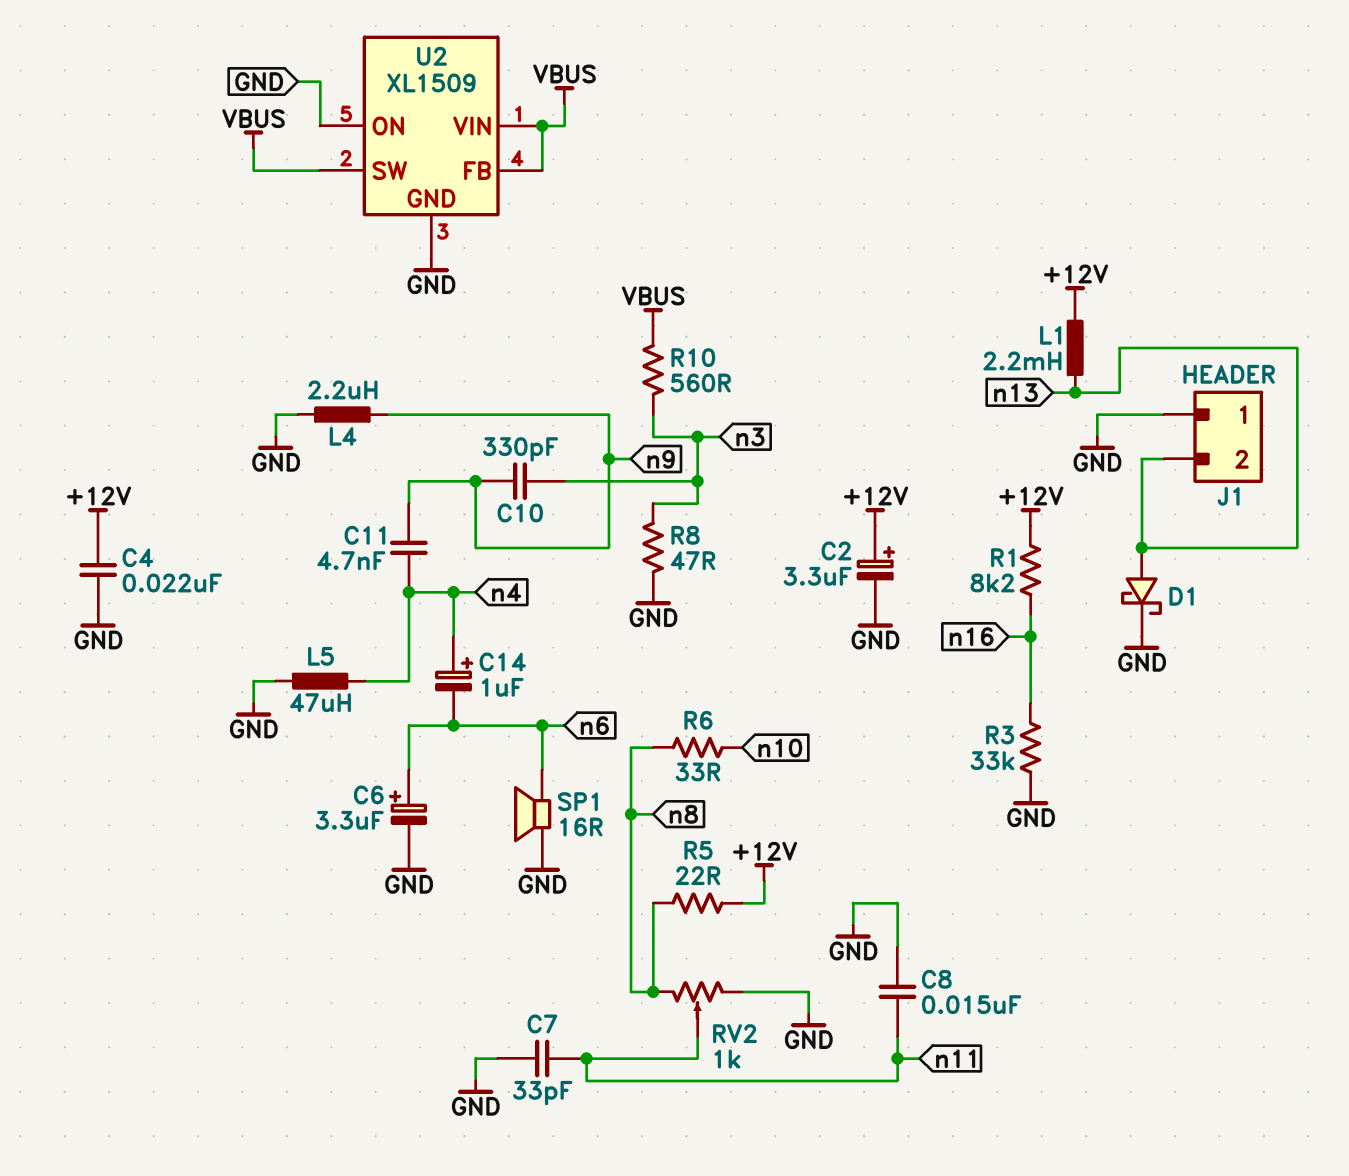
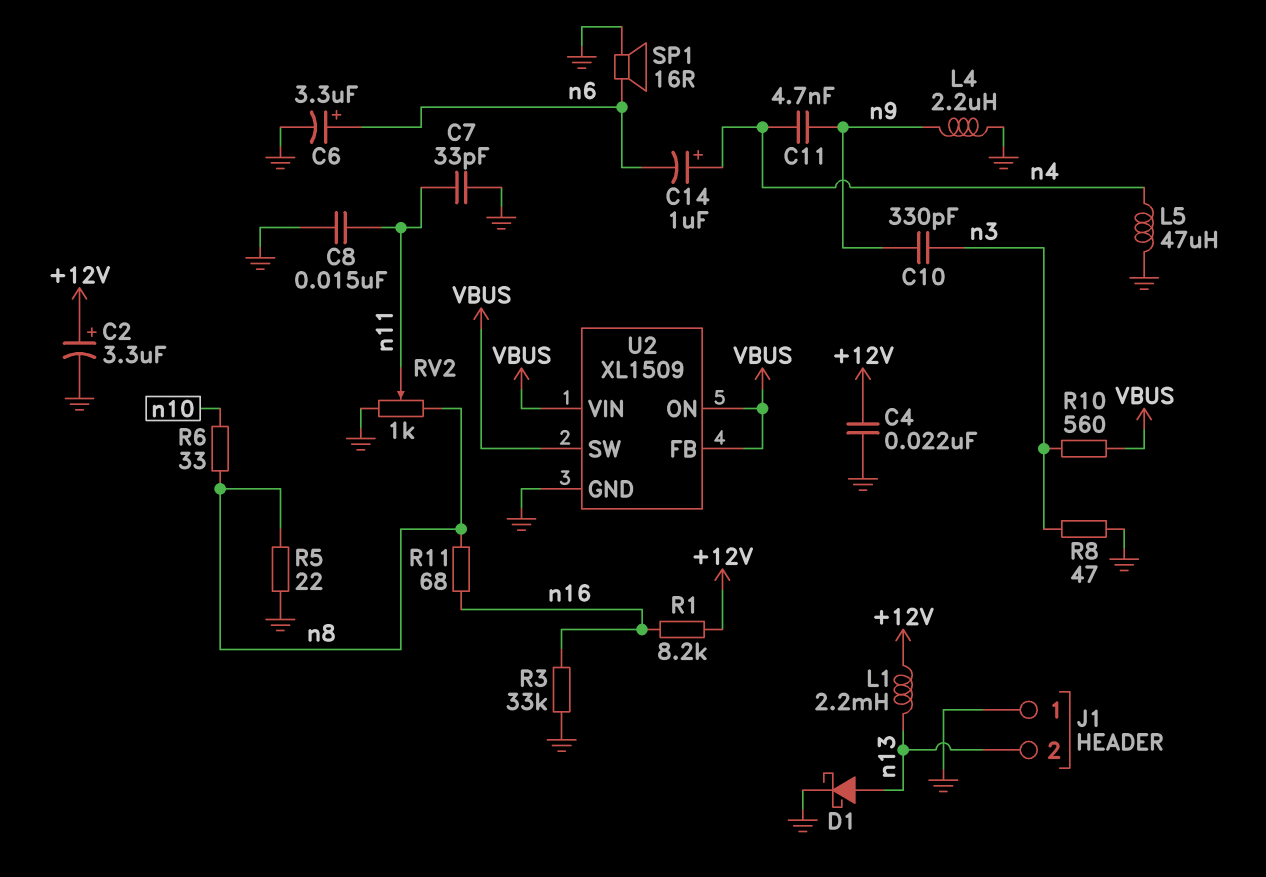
R5: 22 (+12V, n8) -> 22 (GND, n8)
R11: none -> 68 (n8, n16)
U2 pin ON: GND -> VBUS

